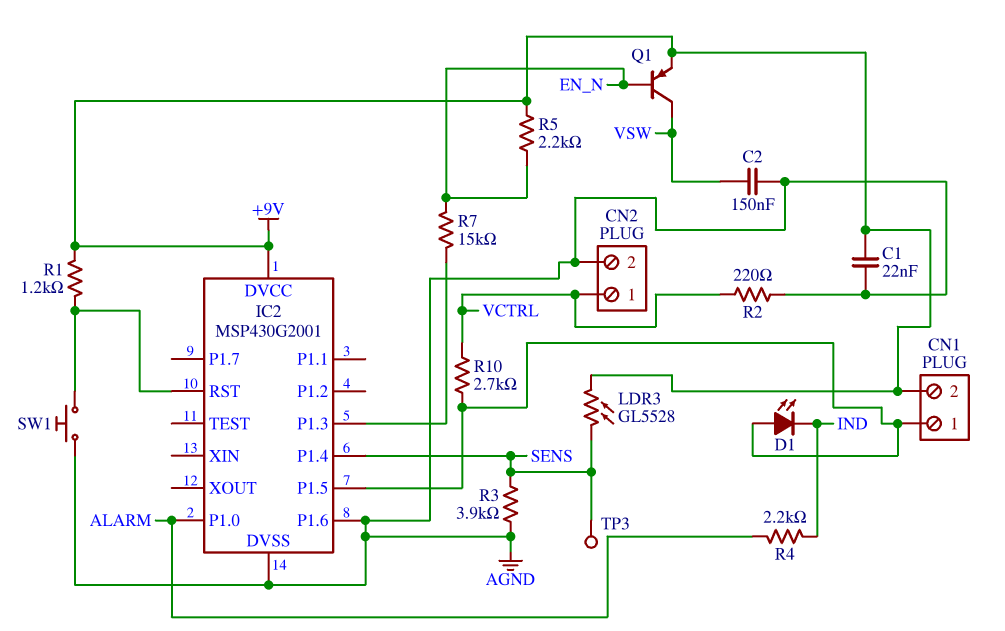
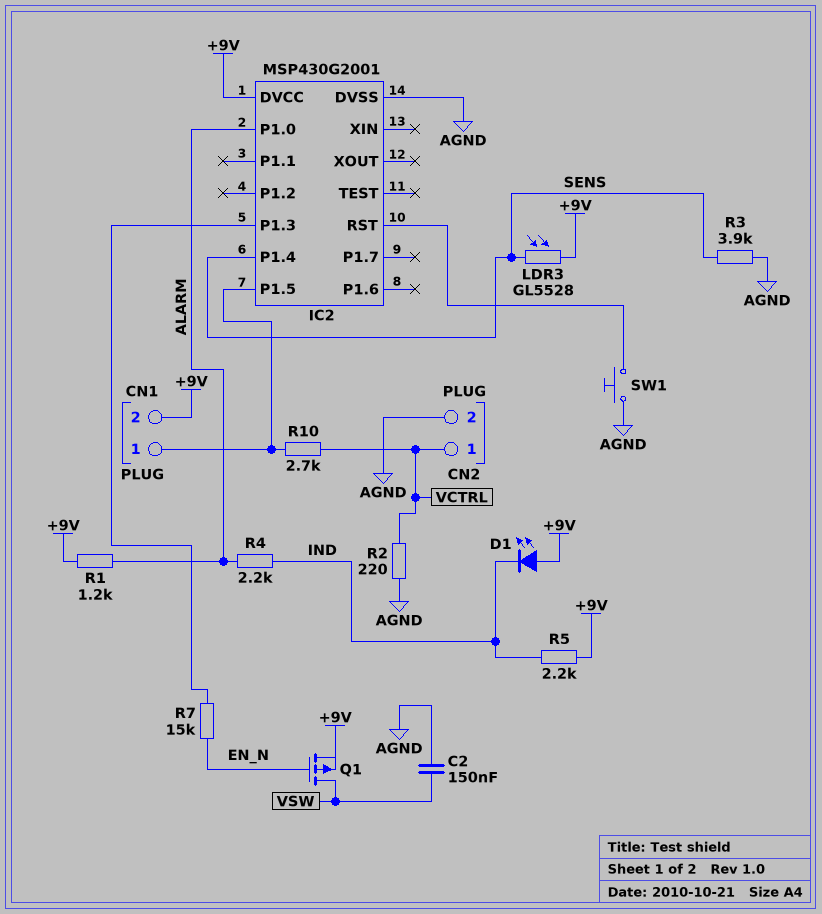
C1: 22nF (+9V, AGND) -> none
D1: LED (A CN1/1, K IND) -> LED (A +9V, K IND)
IC2 pin P1.6: AGND -> none
Q1: PNP (B EN_N, C VSW, E +9V) -> PMOS (G EN_N, D VSW, S +9V)
R1: 1.2k (+9V, IC2/RST) -> 1.2k (+9V, ALARM)
R5: 2.2k (+9V, EN_N) -> 2.2k (+9V, IND)
TP3: test point (SENS) -> none

